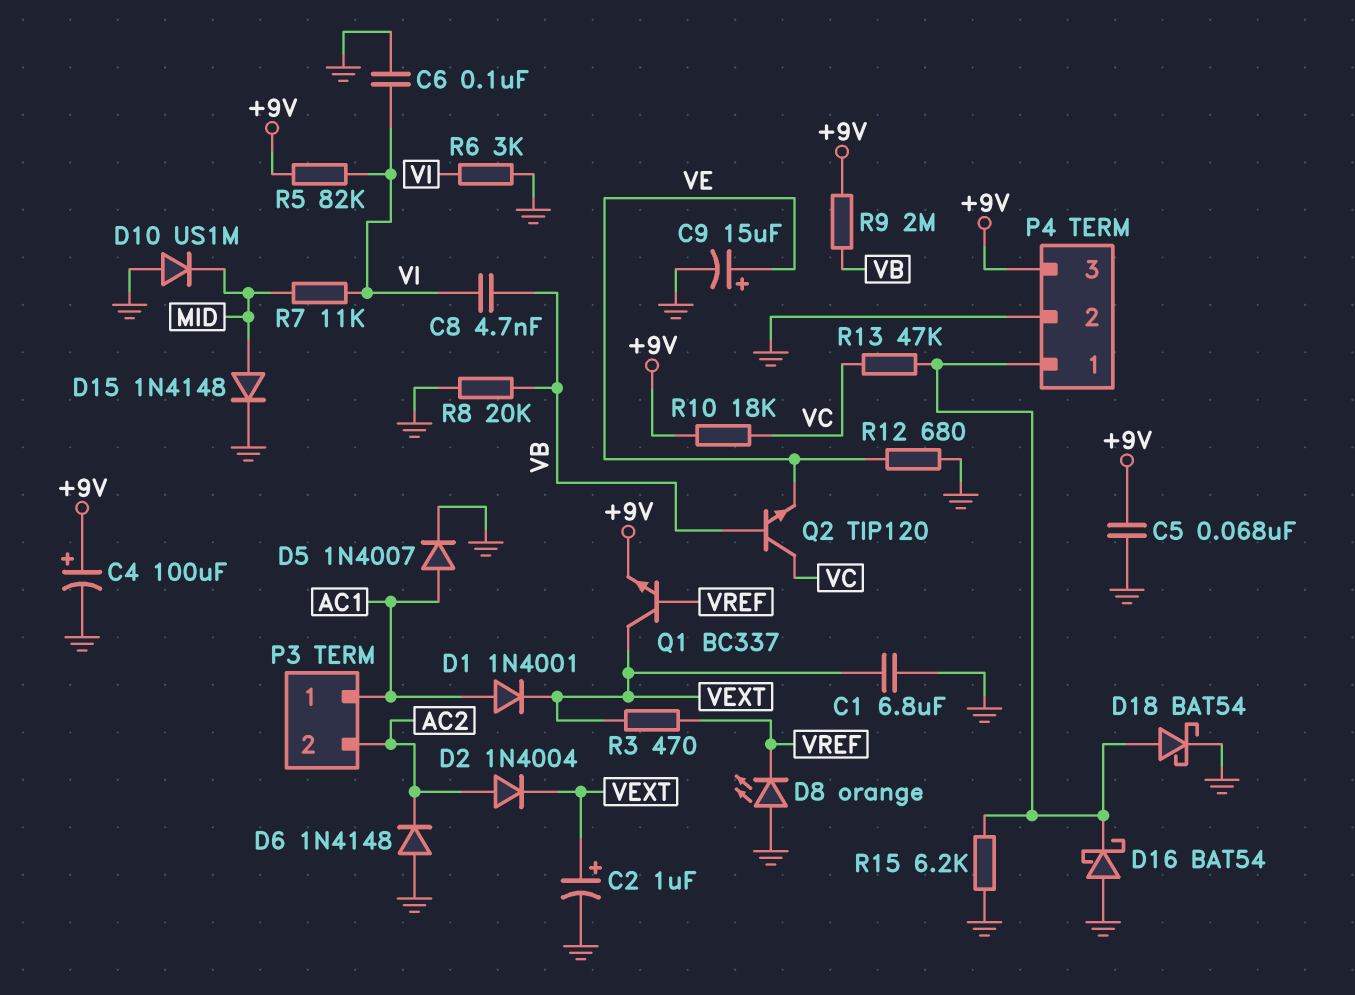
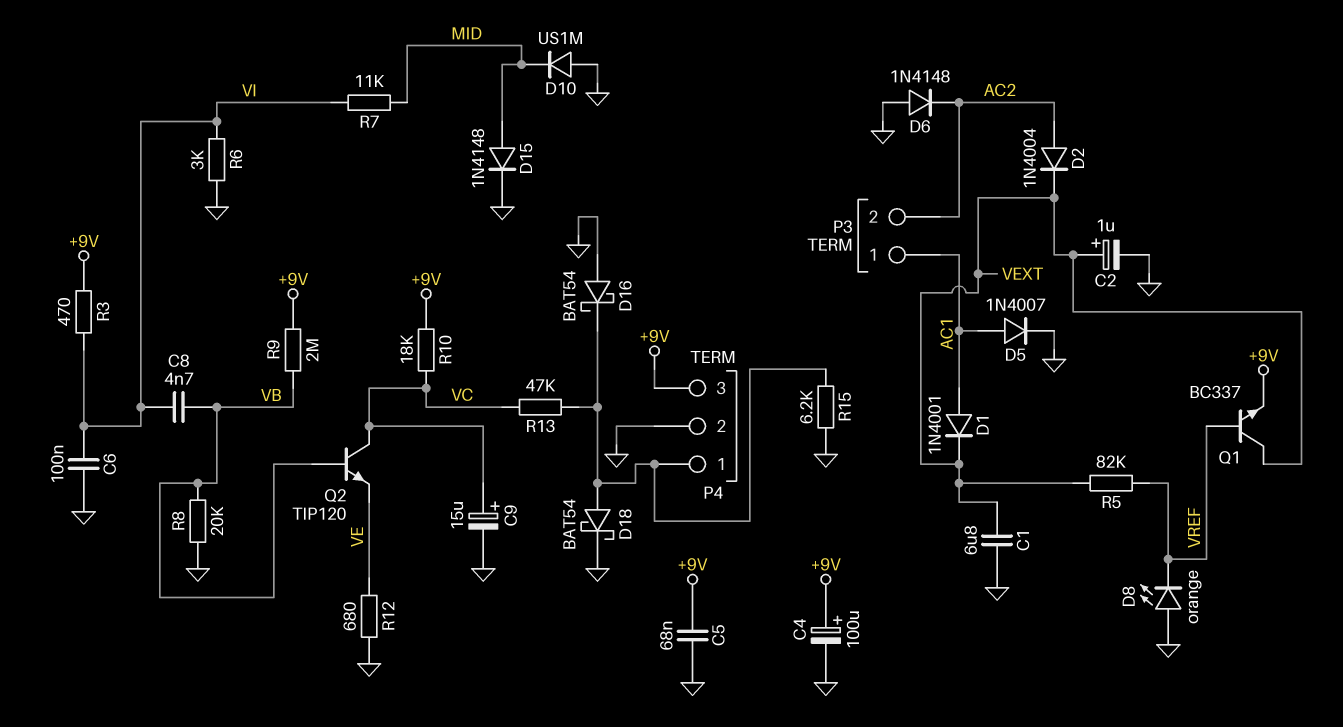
C9: 15uF (plus VE, minus GND) -> 15uF (plus VC, minus GND)
R3: 470 (VEXT, VREF) -> 470 (+9V, VI)
R5: 82k (+9V, VI) -> 82k (VEXT, VREF)

